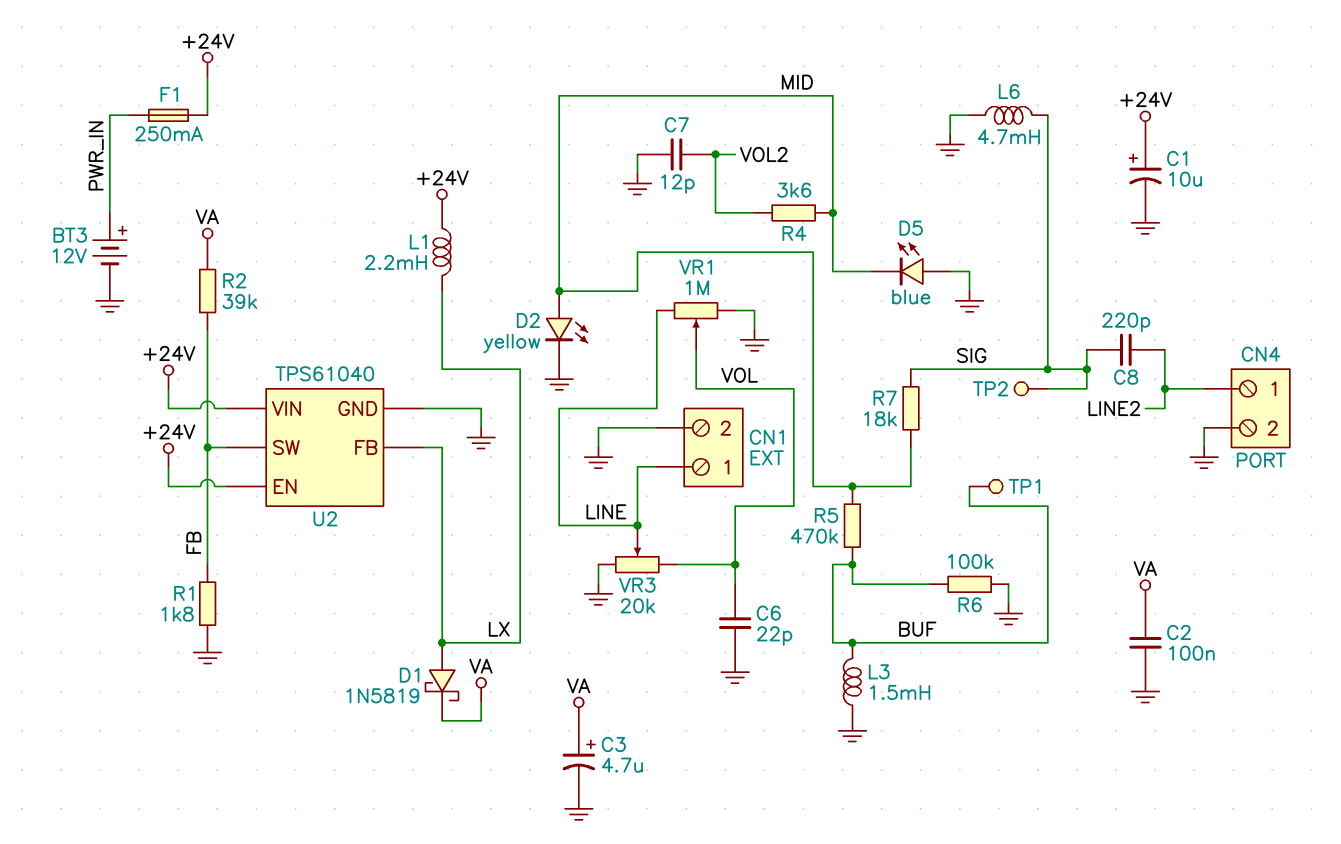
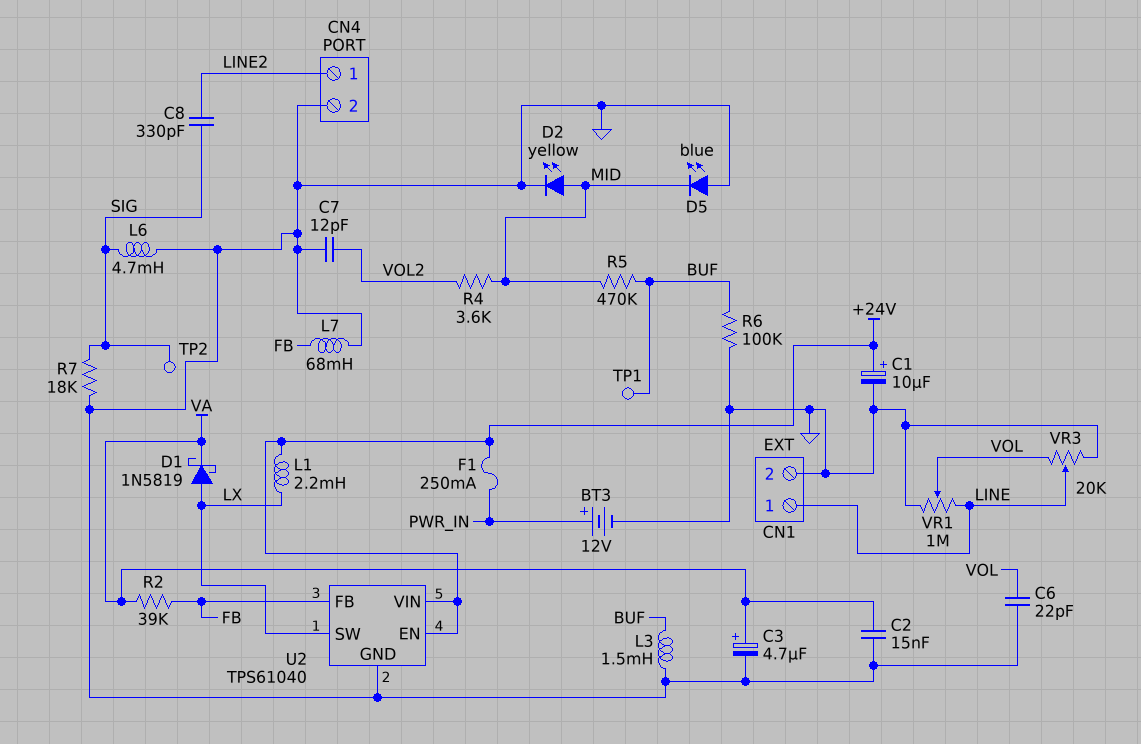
C2: 100nF (GND, VA) -> 15nF (GND, VA)
C8: 220pF (LINE2, SIG) -> 330pF (LINE2, SIG)
L7: none -> 68mH (FB, GND)
R1: 1.8k (FB, GND) -> none
R7: 18k (MID, SIG) -> 18k (GND, SIG)
U2 pin FB: LX -> FB
U2 pin SW: FB -> LX

